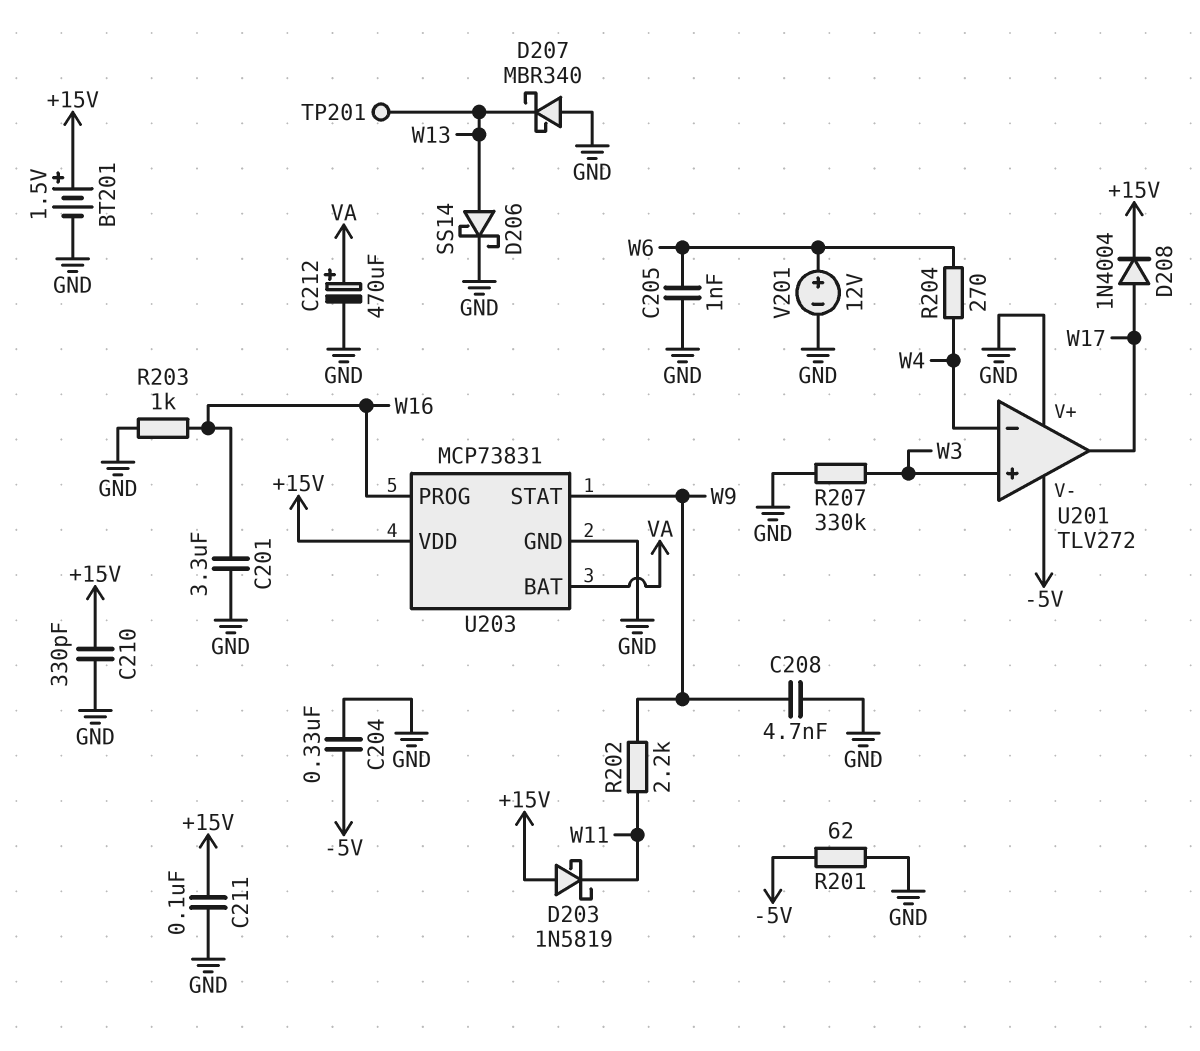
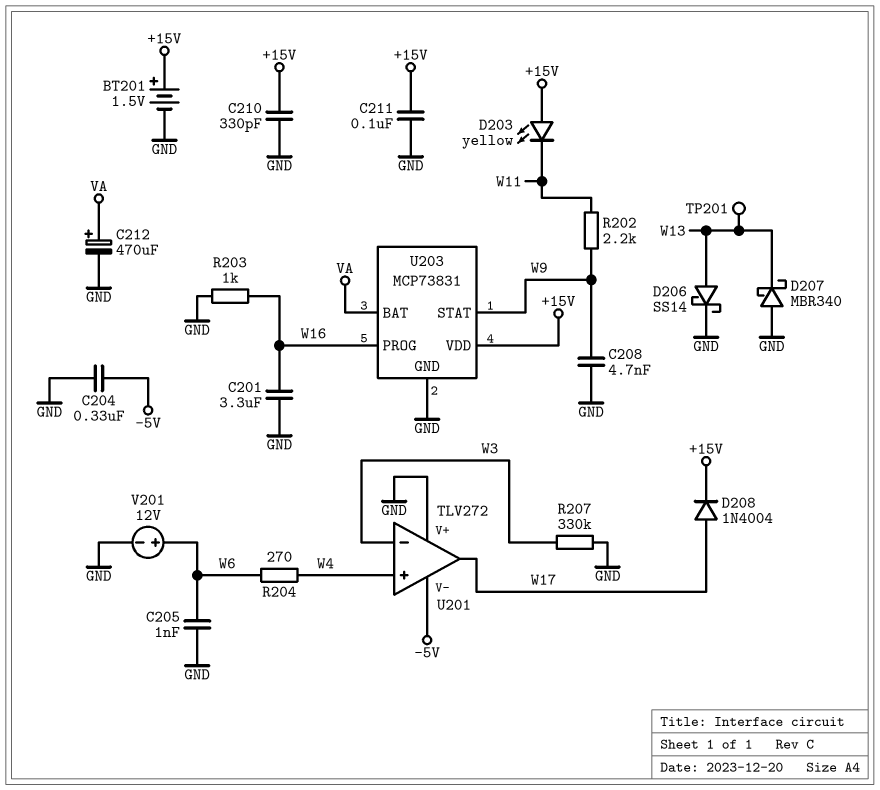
D203: schottky 1N5819 (A +15V, K W11) -> LED yellow (A +15V, K W11)
R201: 62 (-5V, GND) -> none
U201 pin in+: W3 -> W4
U201 pin in-: W4 -> W3

